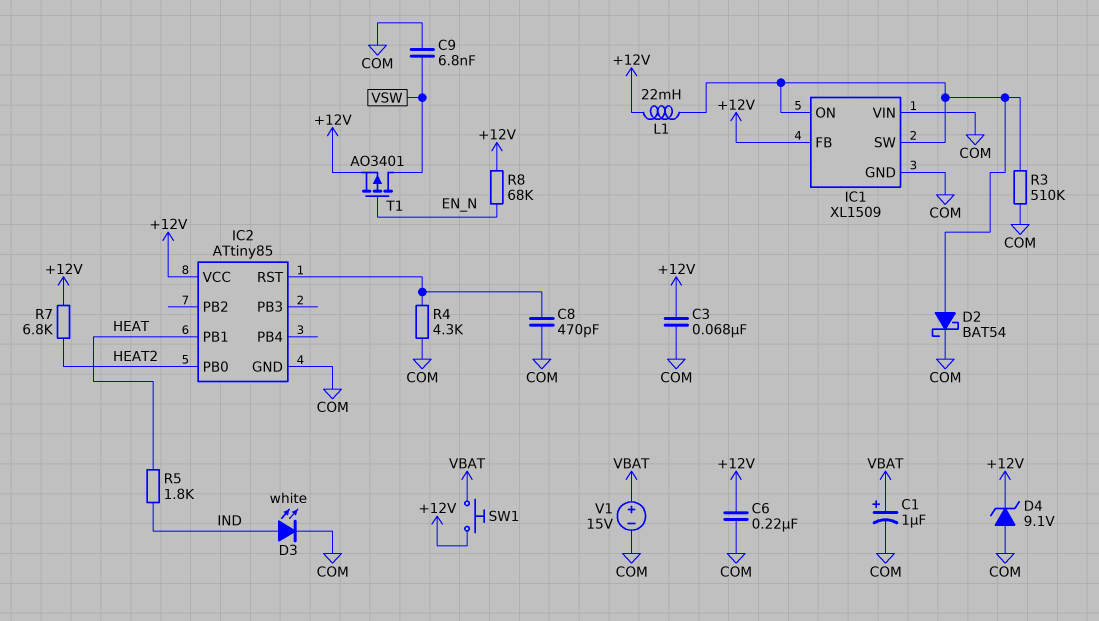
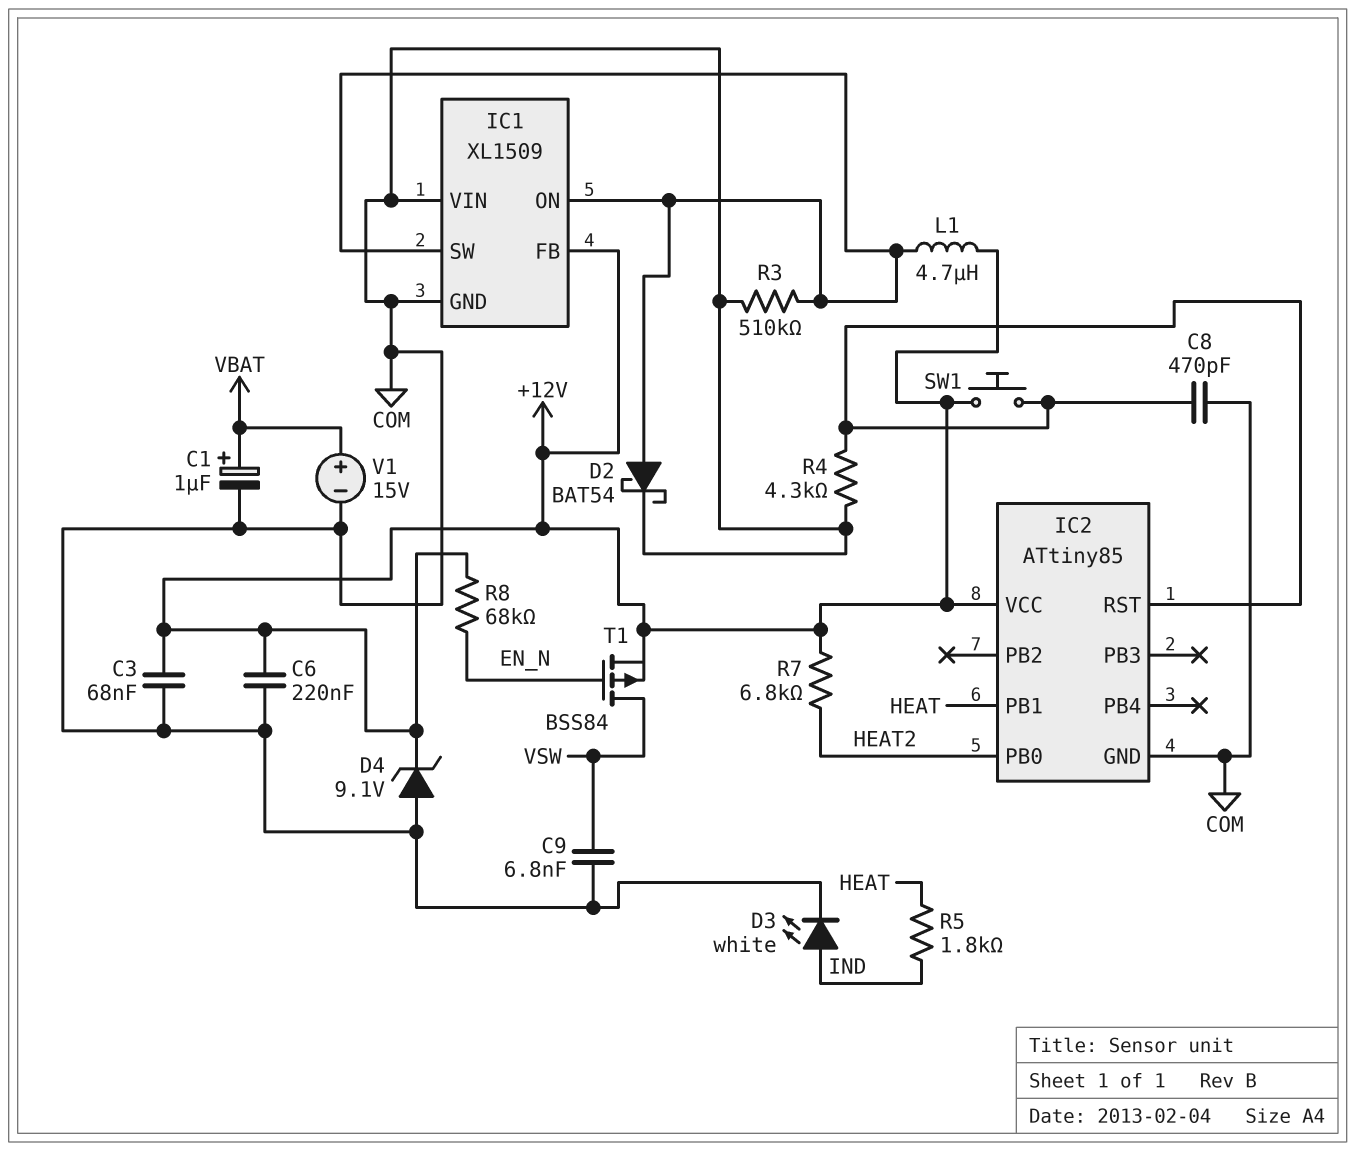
L1: 22mH (+12V, IC1/ON) -> 4.7uH (+12V, IC1/ON)
SW1: button (+12V, VBAT) -> button (+12V, IC2/RST)
T1: PMOS AO3401 (G EN_N, D VSW, S +12V) -> PMOS BSS84 (G EN_N, D VSW, S +12V)

